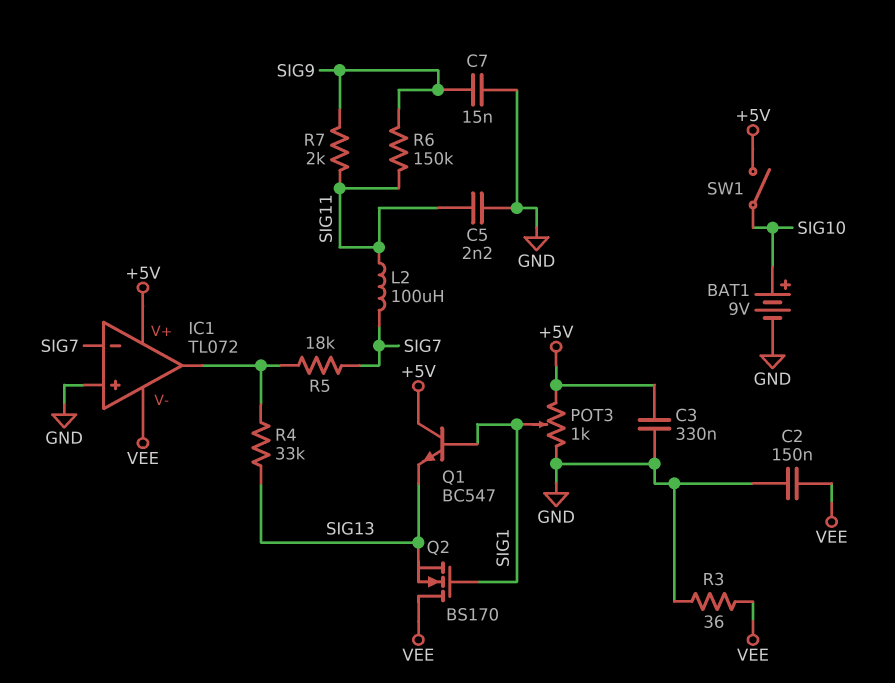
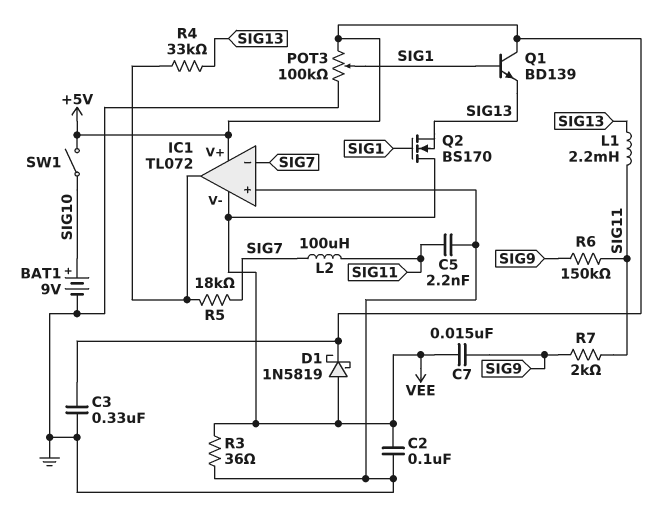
C2: 150nF (GND, VEE) -> 100nF (GND, VEE)
C7: 15nF (GND, SIG9) -> 15nF (SIG9, VEE)
D1: none -> schottky 1N5819 (A VEE, K +5V)
L1: none -> 2.2mH (SIG11, SIG13)
POT3: 1k (+5V, GND, wiper SIG1) -> 100k (+5V, GND, wiper SIG1)
Q1: NPN BC547 (B SIG1, C +5V, E SIG13) -> NPN BD139 (B SIG1, C +5V, E SIG13)

